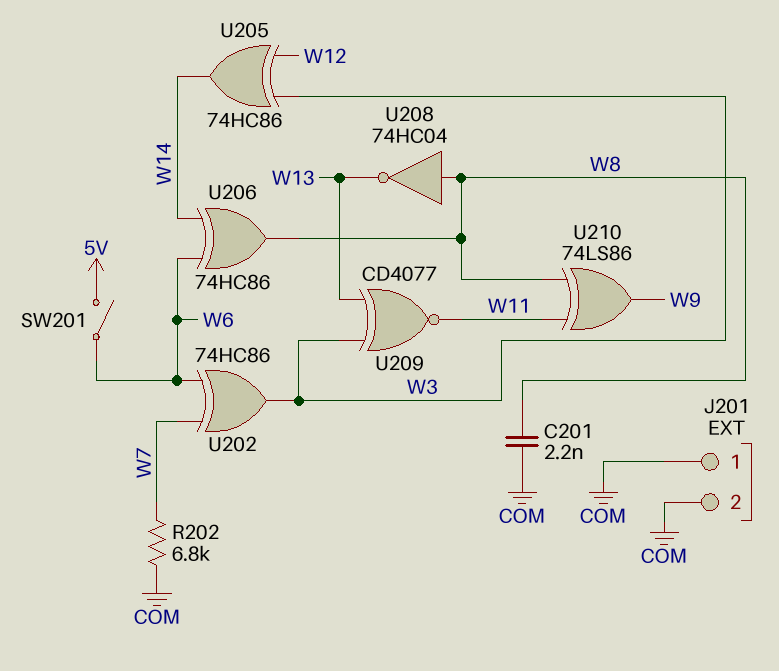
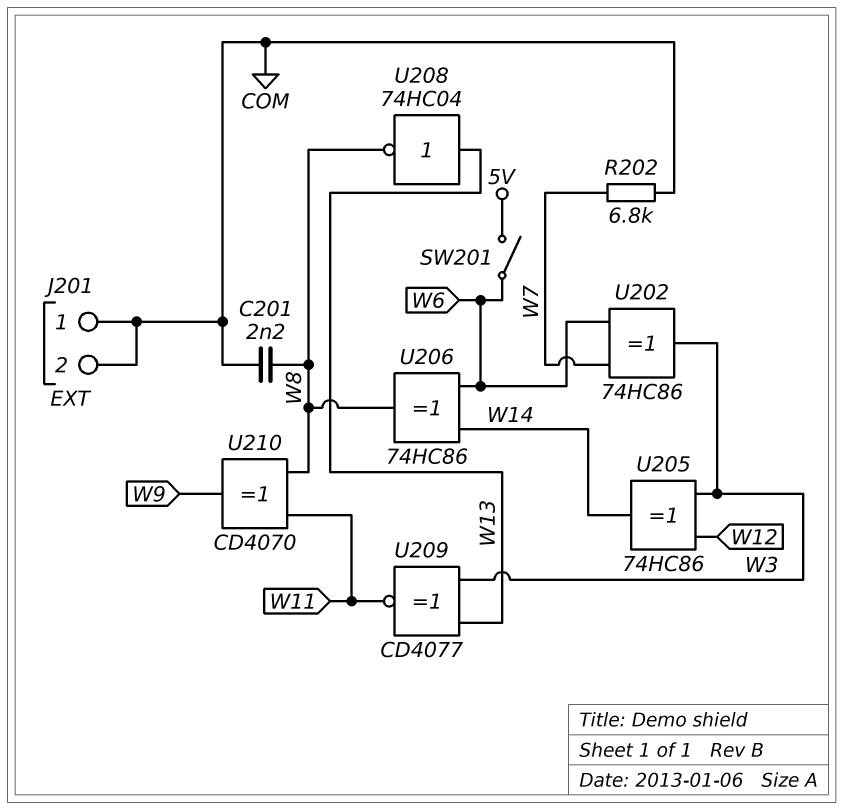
U208: NOT 74HC04 (in W8, out W13) -> NOT 74HC04 (in W13, out W8)
U210: XOR 74LS86 (in W8, in W11, out W9) -> XOR CD4070 (in W8, in W11, out W9)

